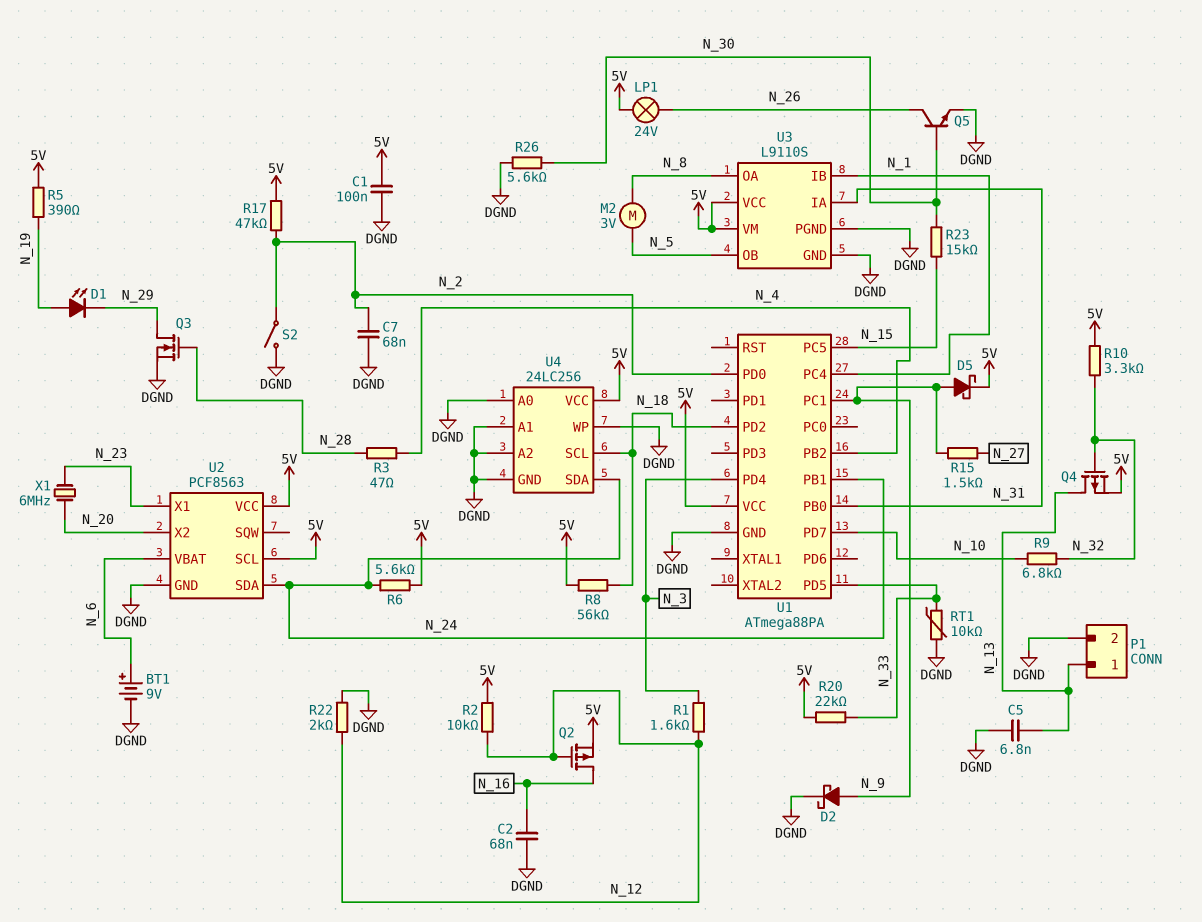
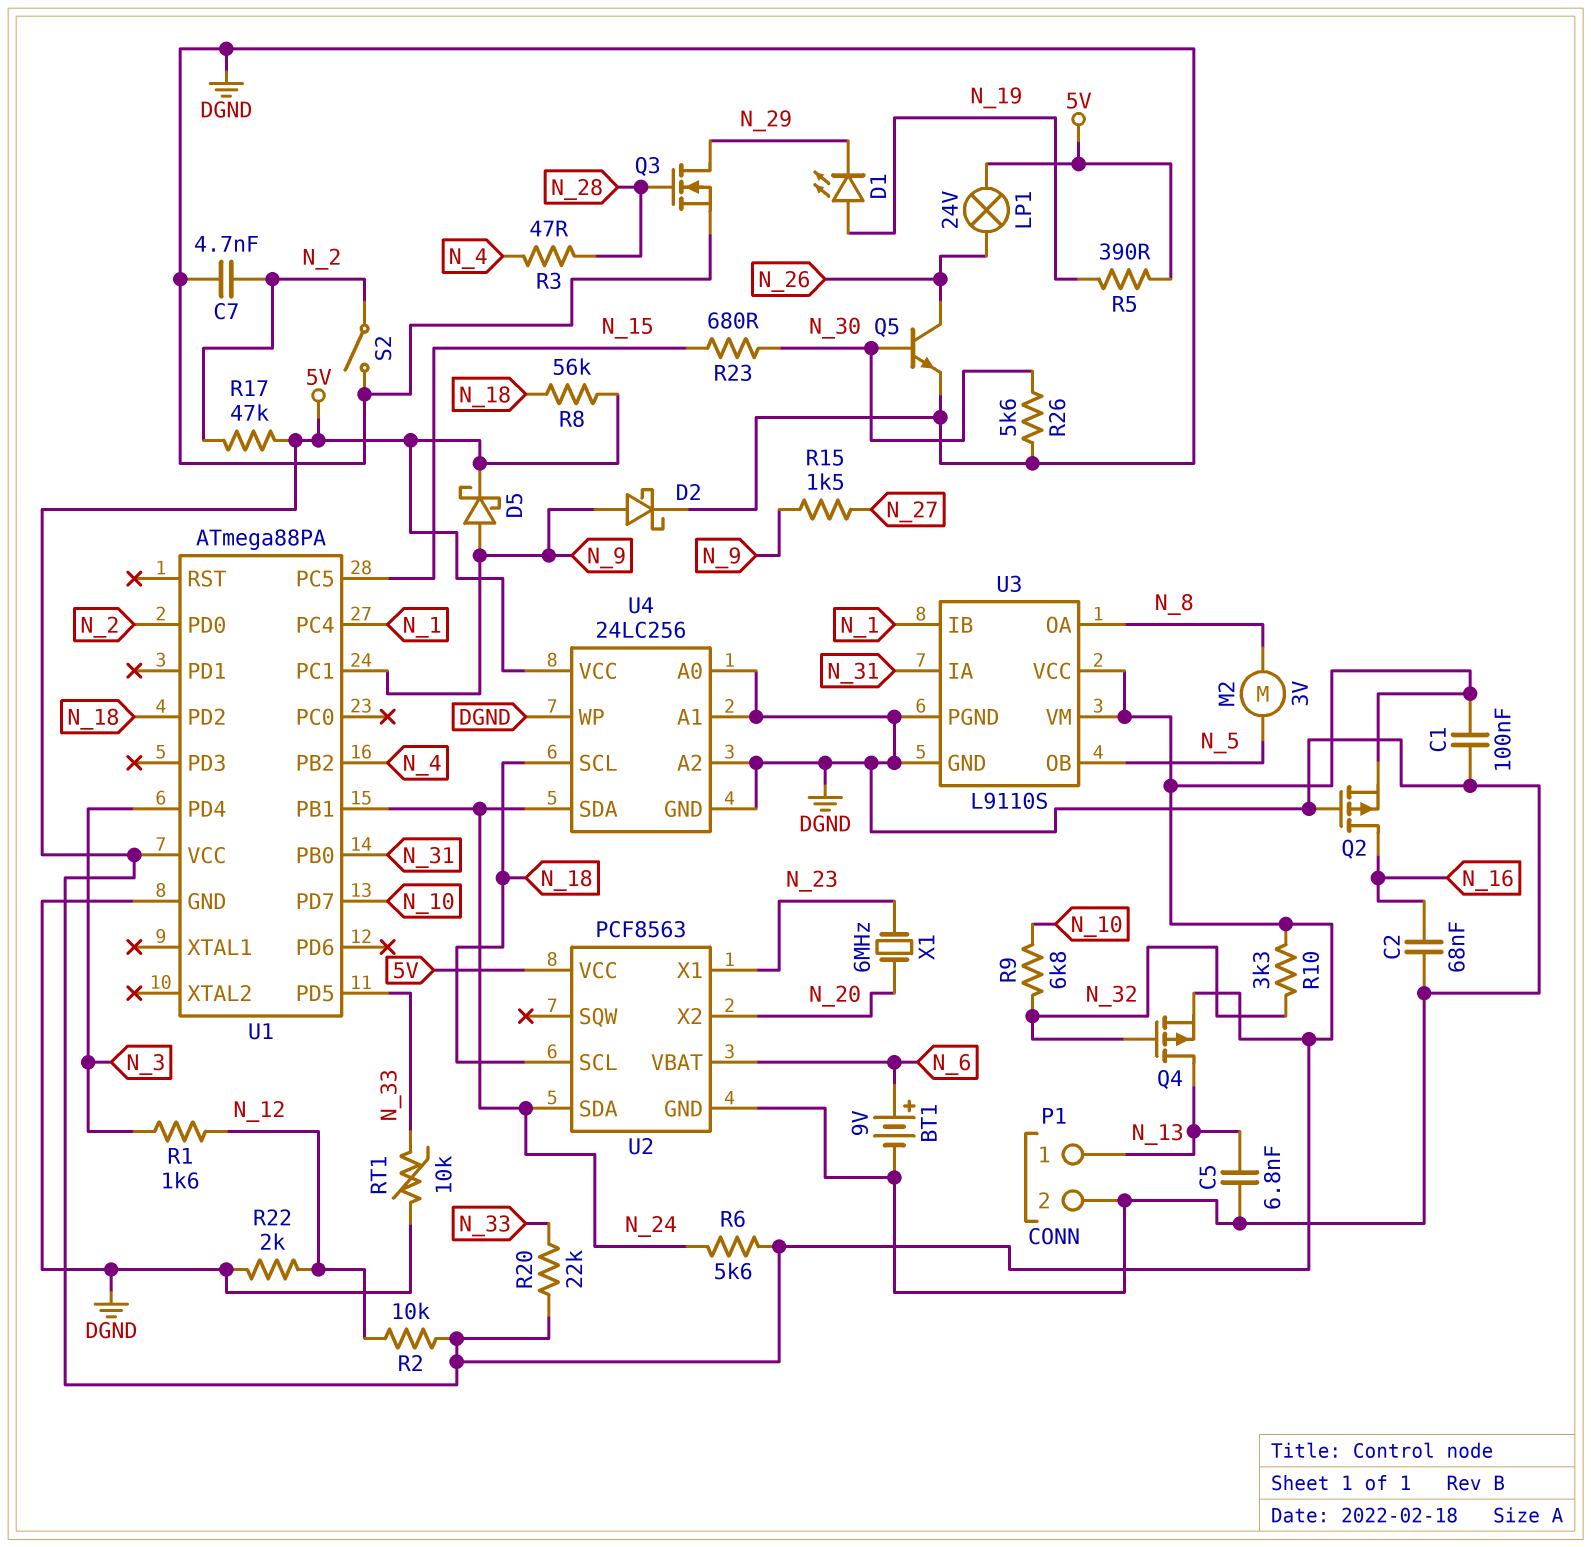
C7: 68nF (DGND, N_2) -> 4.7nF (DGND, N_2)
Q2: PMOS (G N_12, D N_16, S 5V) -> PMOS (G DGND, D N_16, S 5V)
R23: 15k (N_15, N_30) -> 680 (N_15, N_30)
U2 pin SCL: 5V -> N_18

